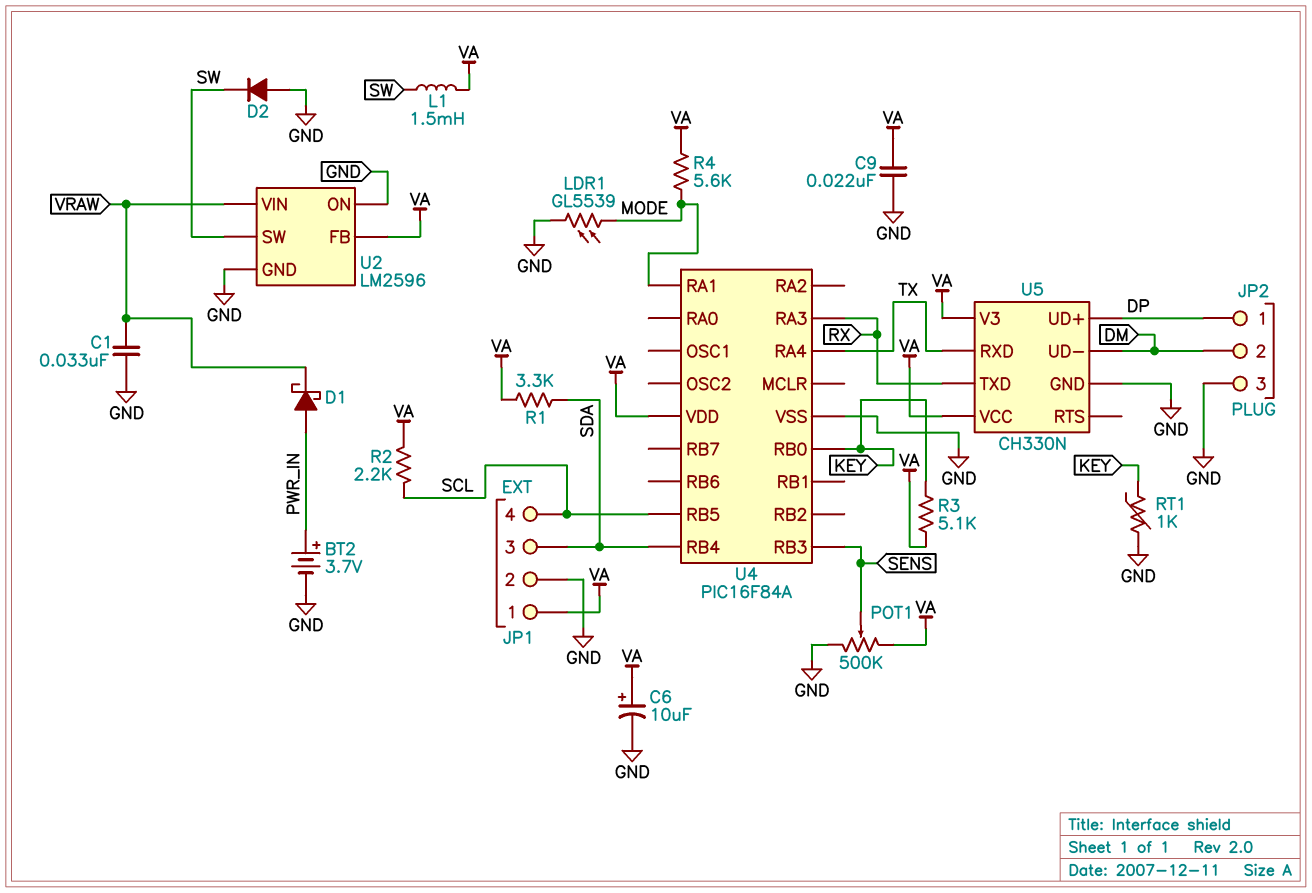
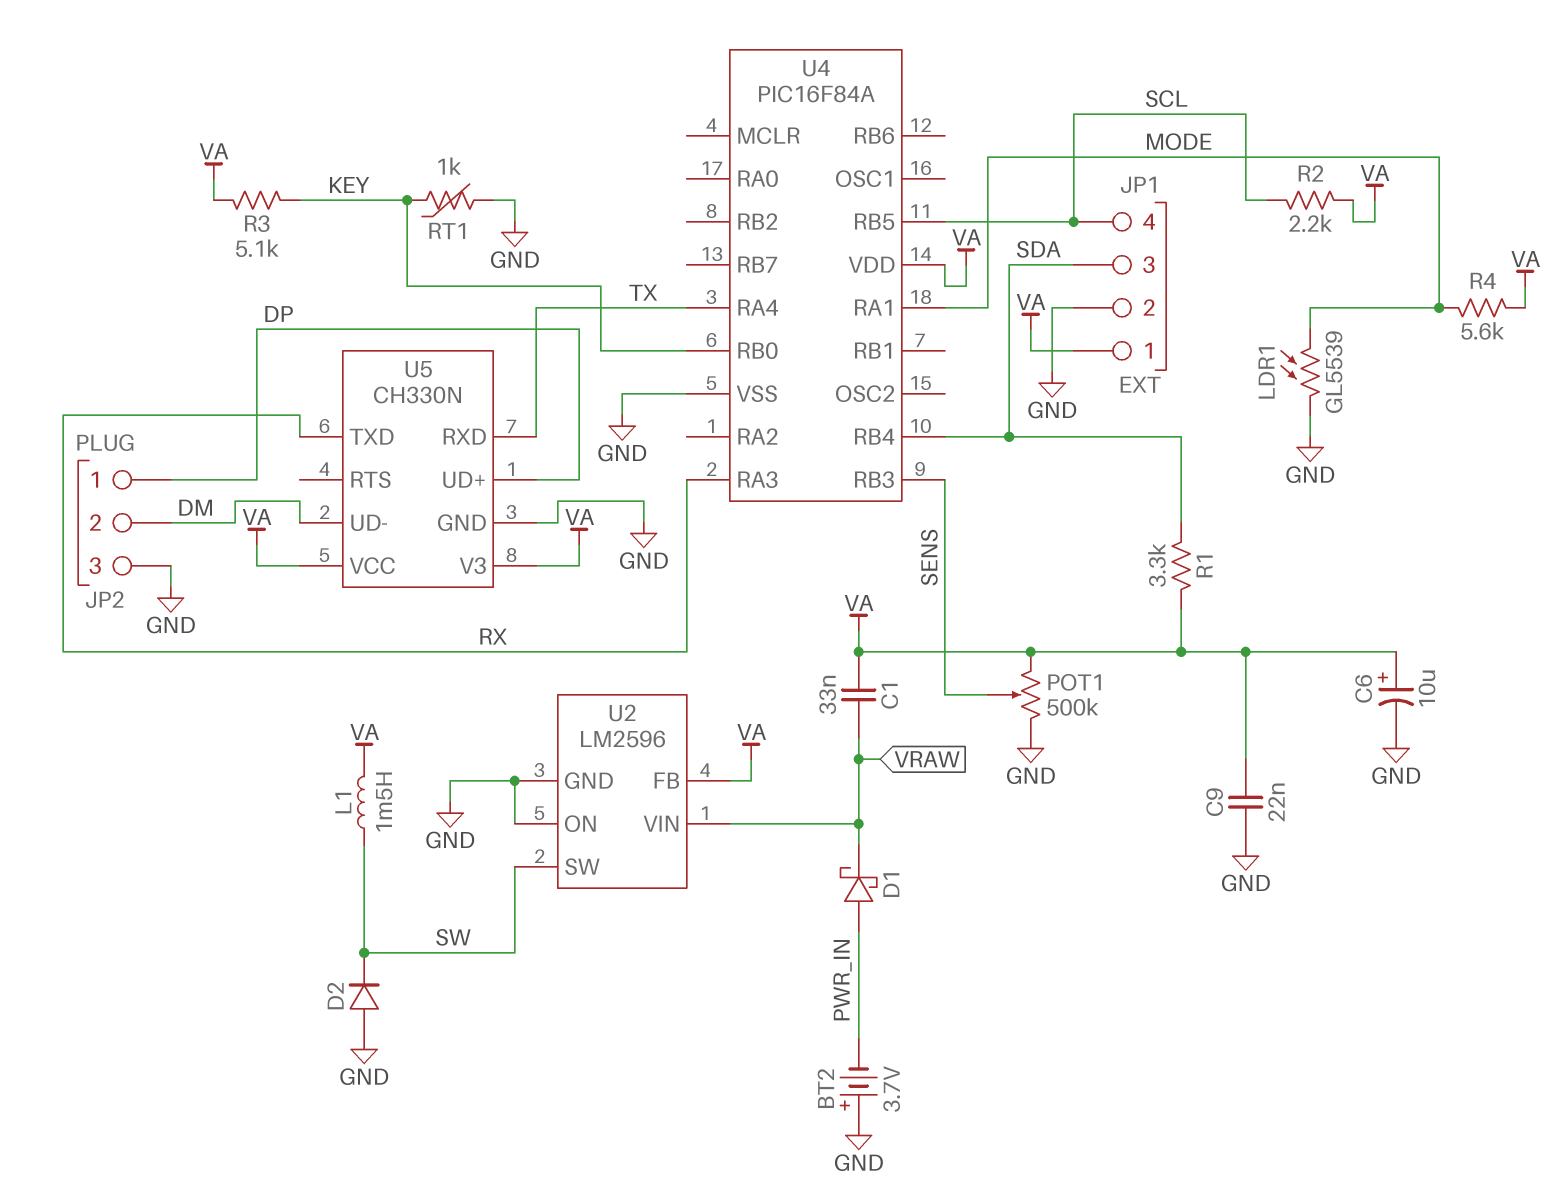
BT2: 3.7V (plus PWR_IN, minus GND) -> 3.7V (plus GND, minus PWR_IN)
C1: 33nF (GND, VRAW) -> 33nF (VA, VRAW)

